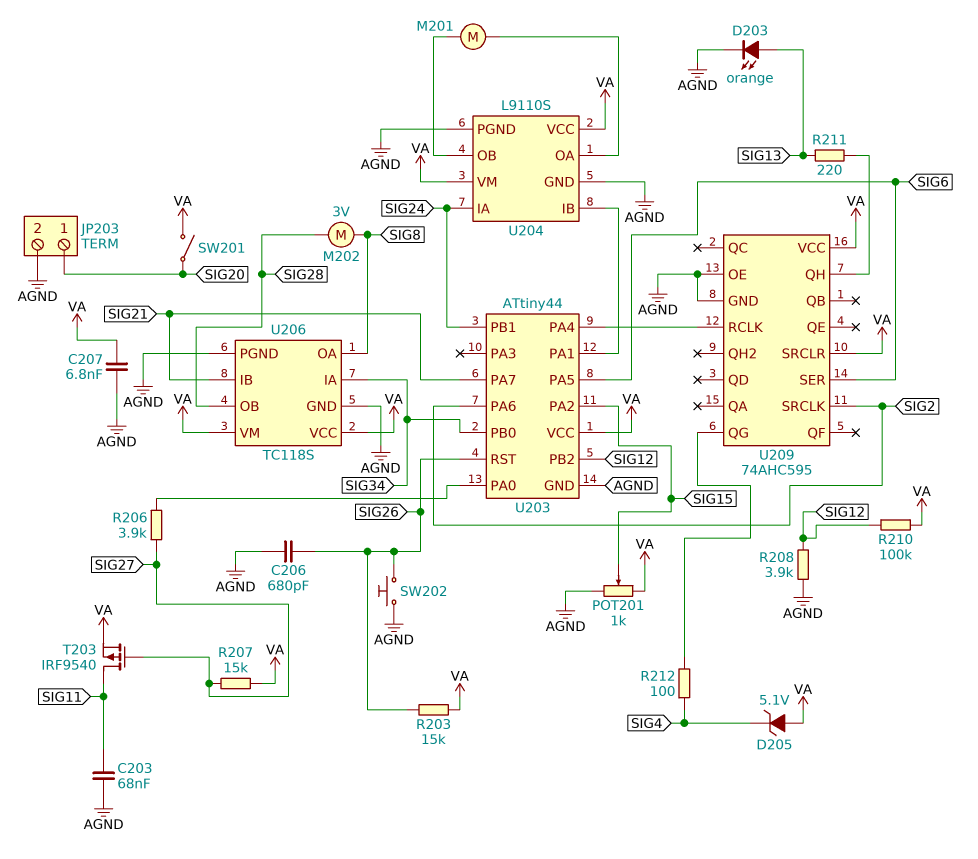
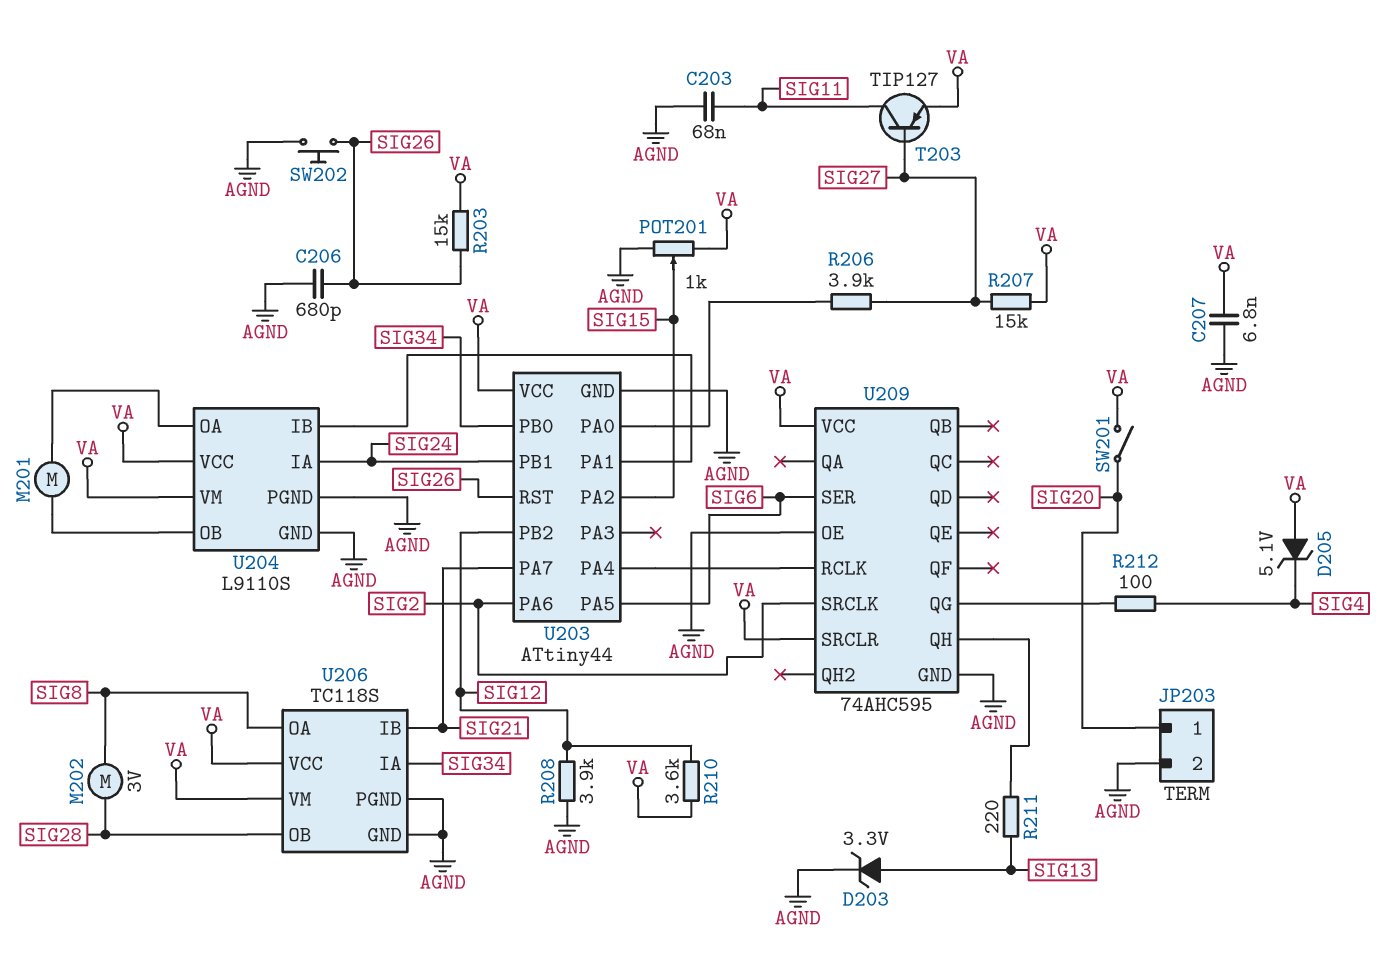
D203: LED orange (A SIG13, K AGND) -> zener 3.3V (A SIG13, K AGND)
R210: 100k (SIG12, VA) -> 3.6k (SIG12, VA)
T203: PMOS IRF9540 (G SIG27, D SIG11, S VA) -> PNP TIP127 (B SIG27, C SIG11, E VA)

